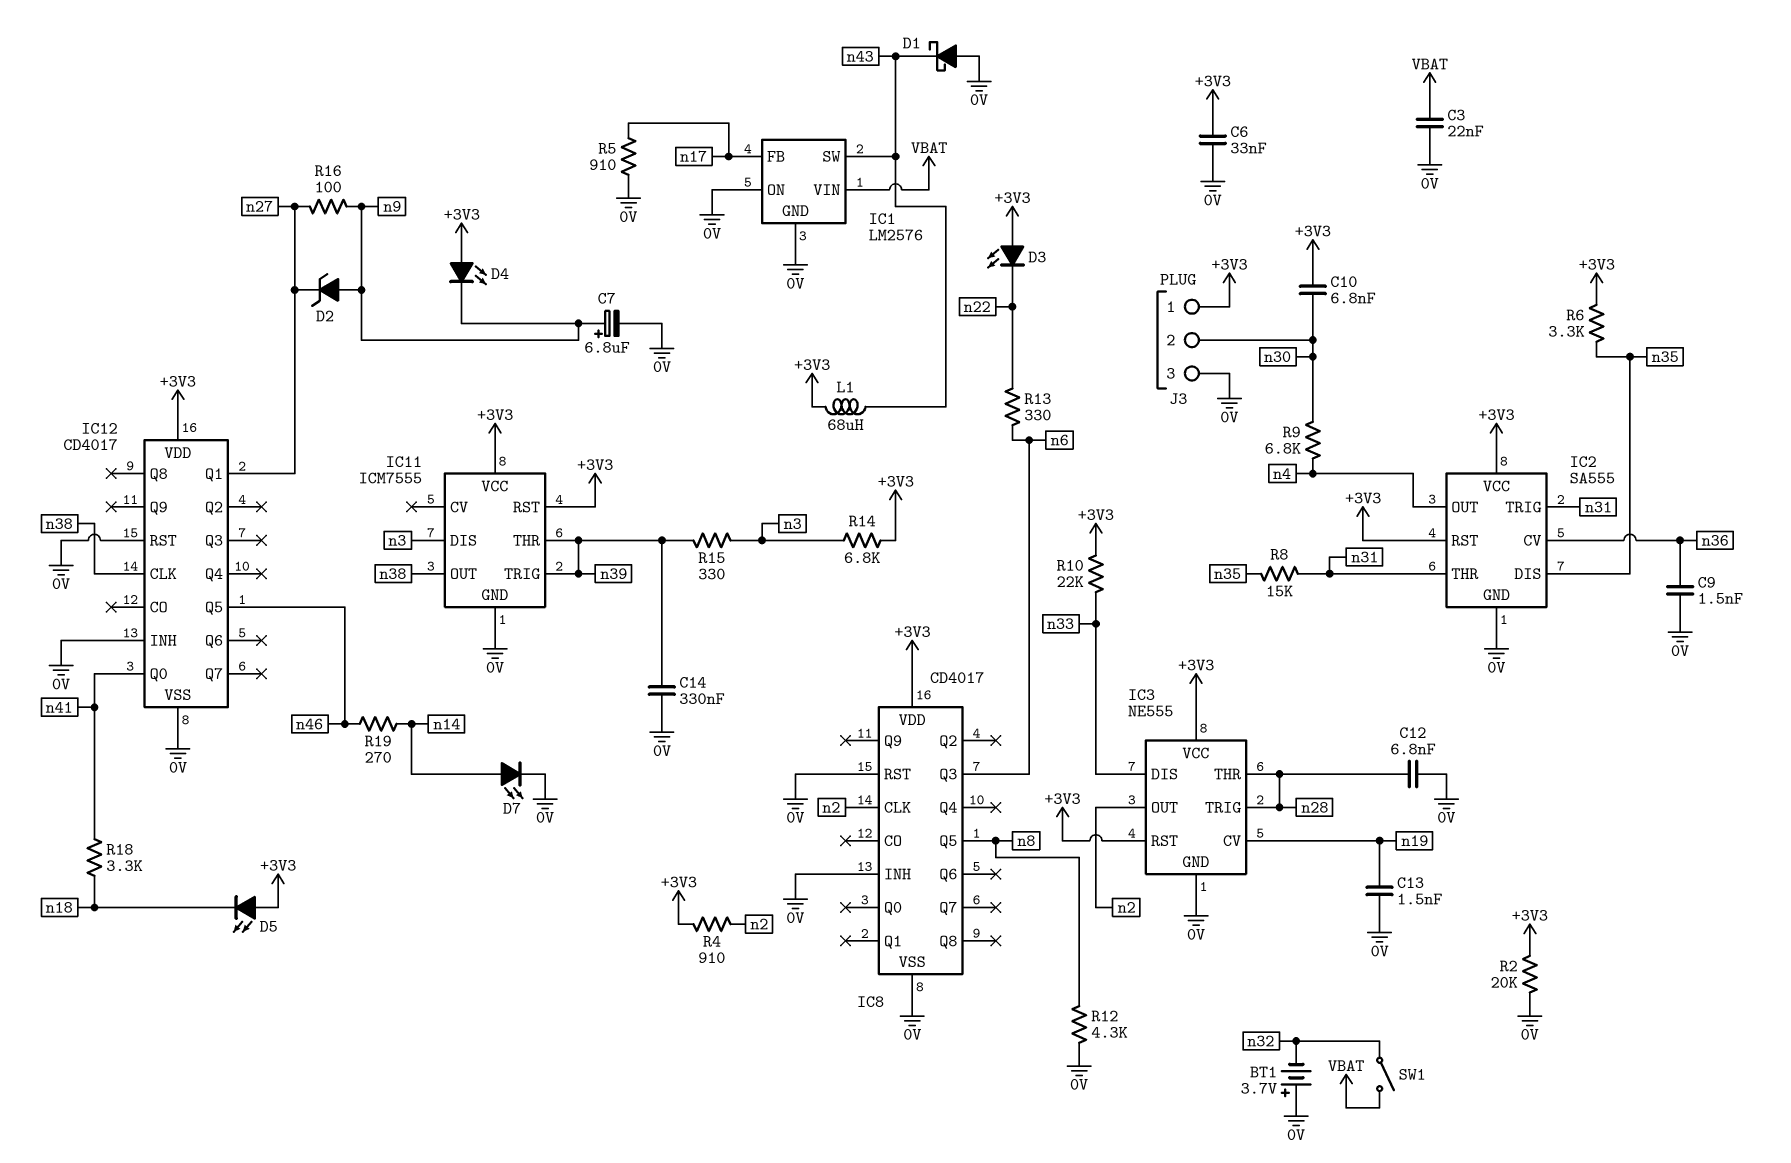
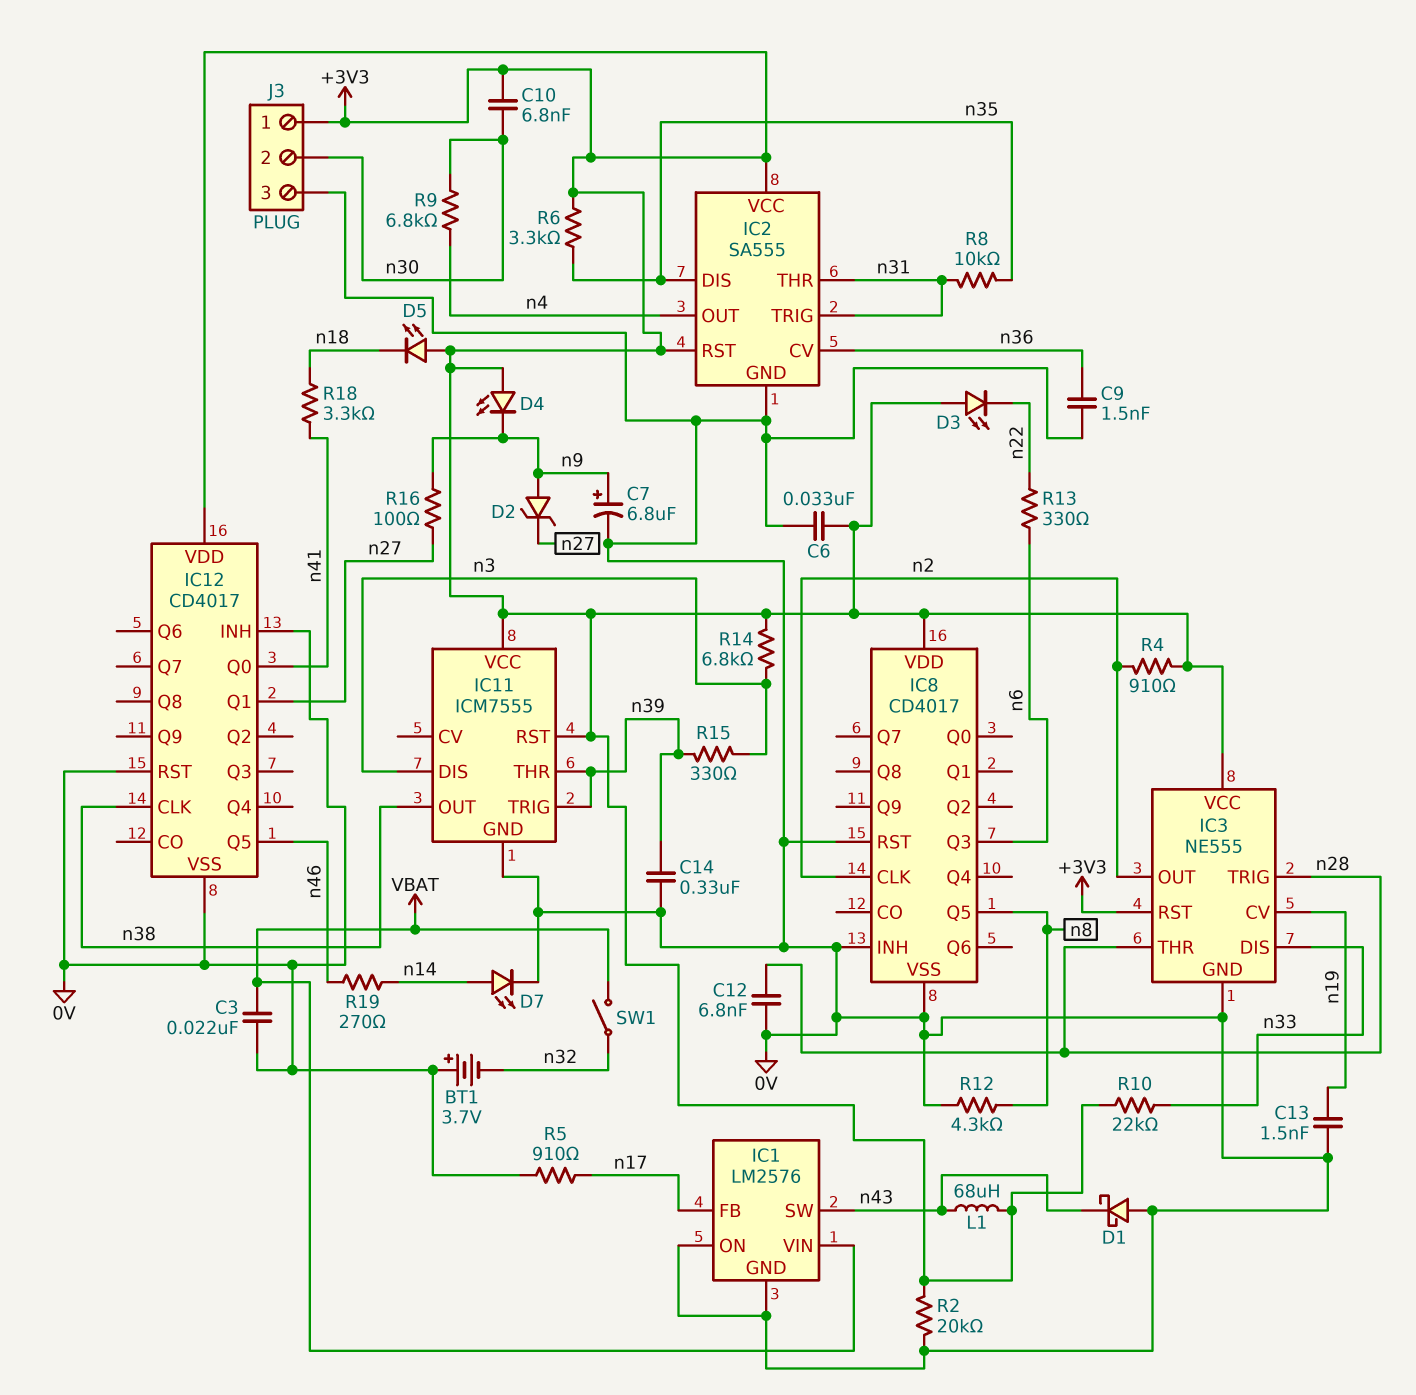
R8: 15k (n31, n35) -> 10k (n31, n35)

